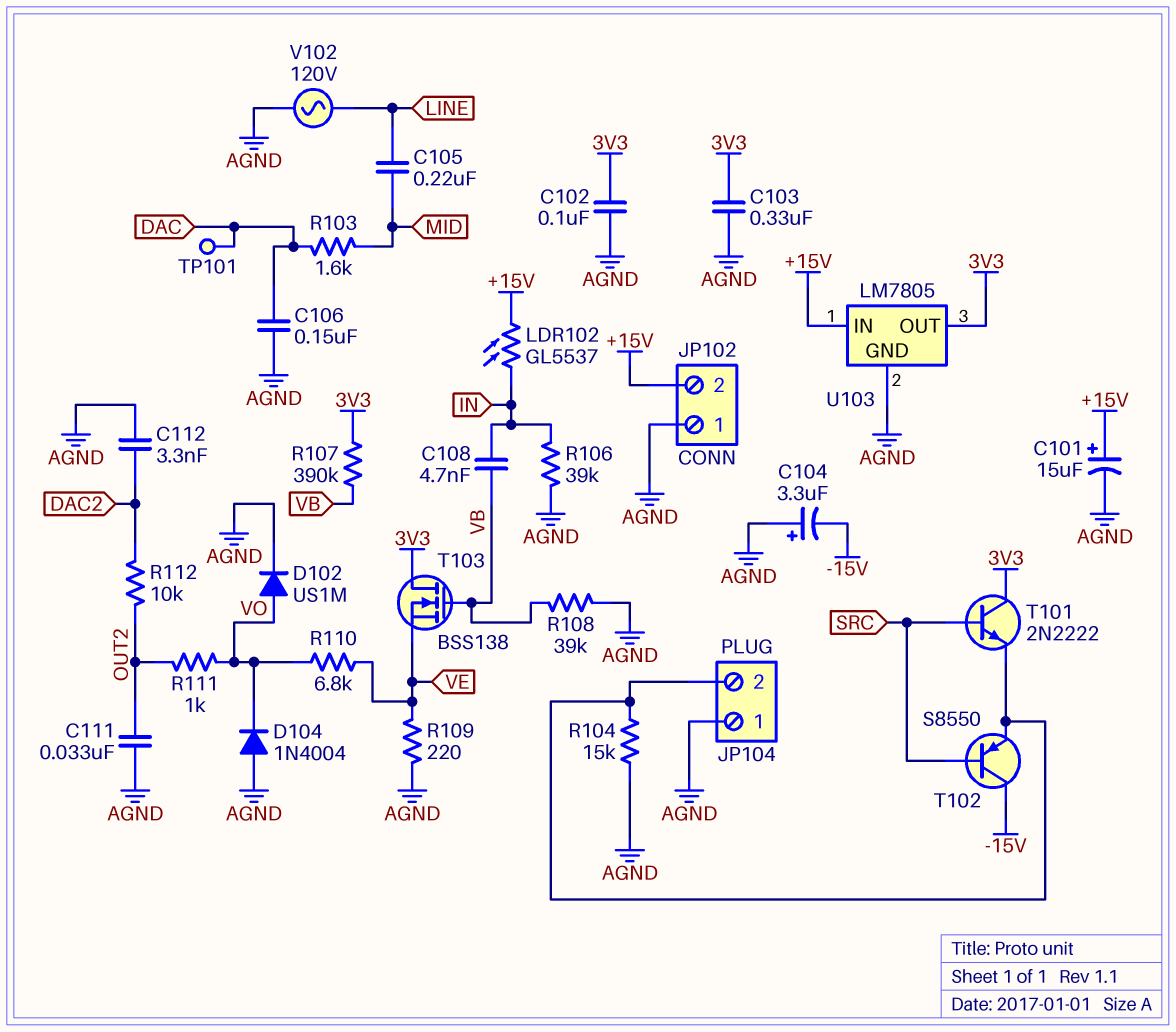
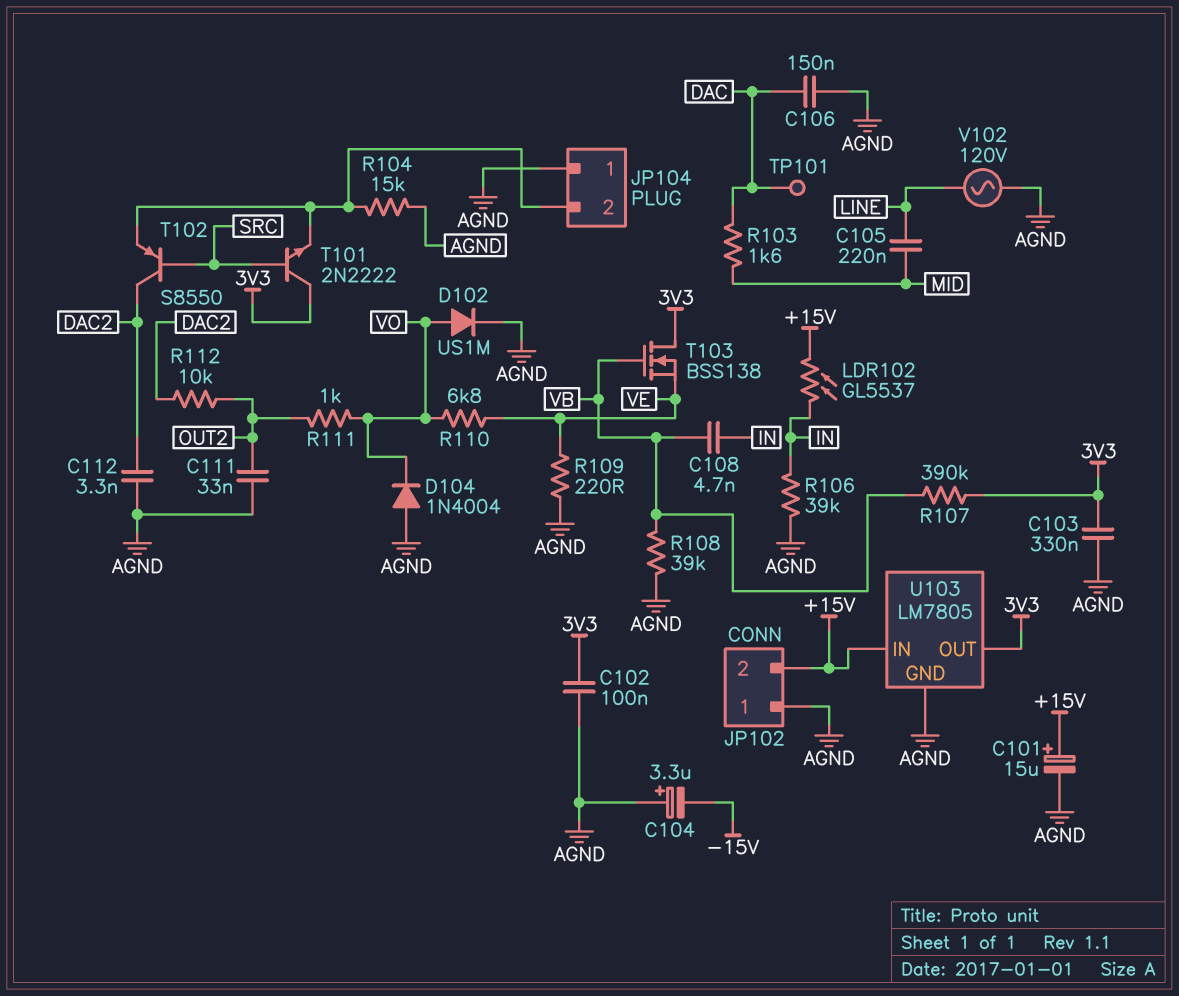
T102: PNP S8550 (B SRC, C -15V, E JP104/2) -> PNP S8550 (B SRC, C DAC2, E JP104/2)

